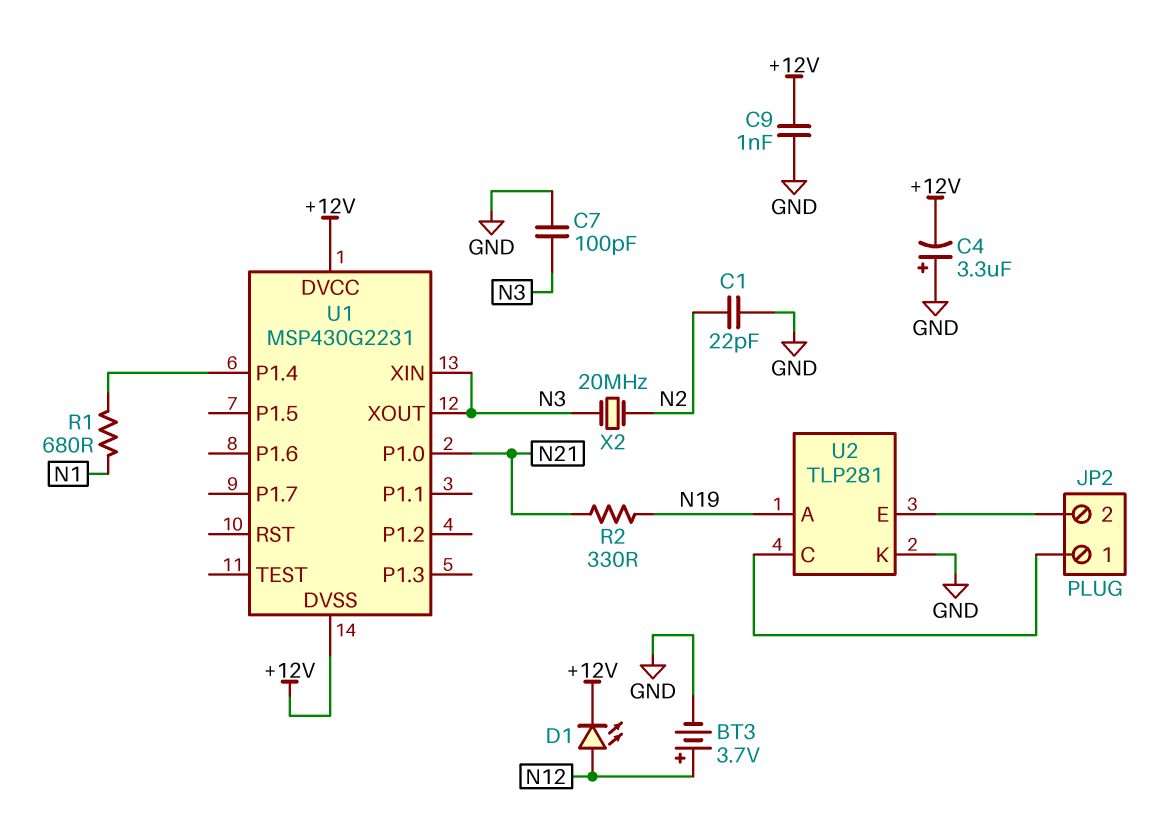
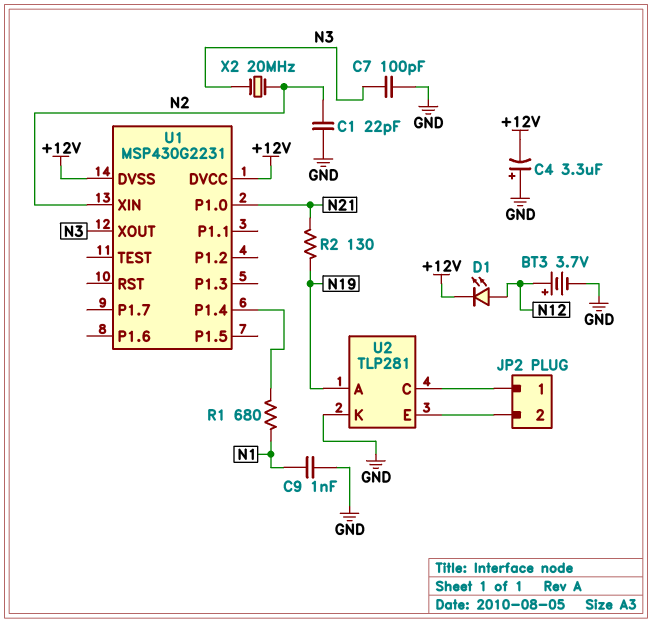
C9: 1nF (+12V, GND) -> 1nF (GND, N1)
R2: 330 (N19, N21) -> 130 (N19, N21)
U1 pin XIN: N3 -> N2

